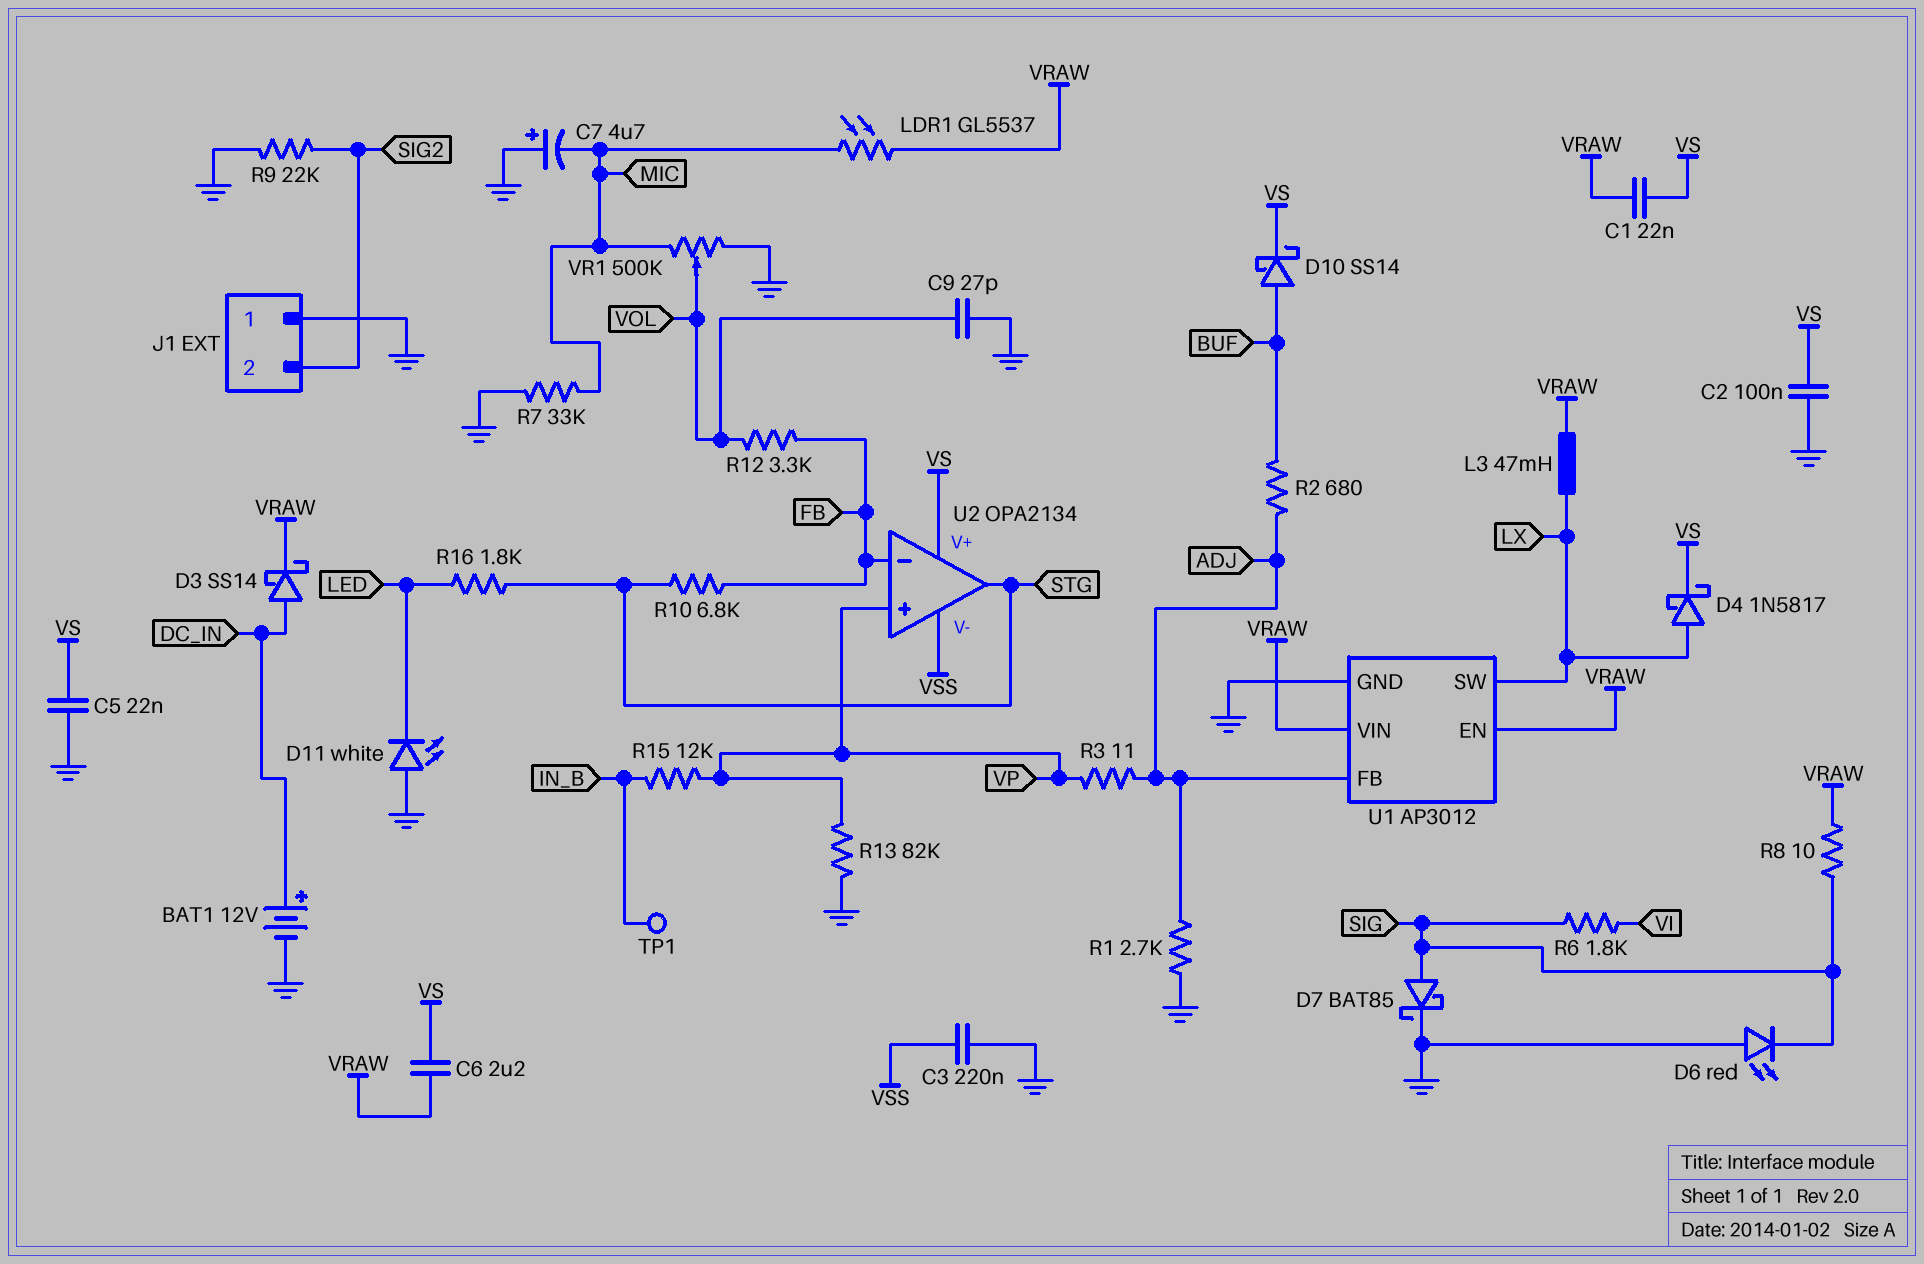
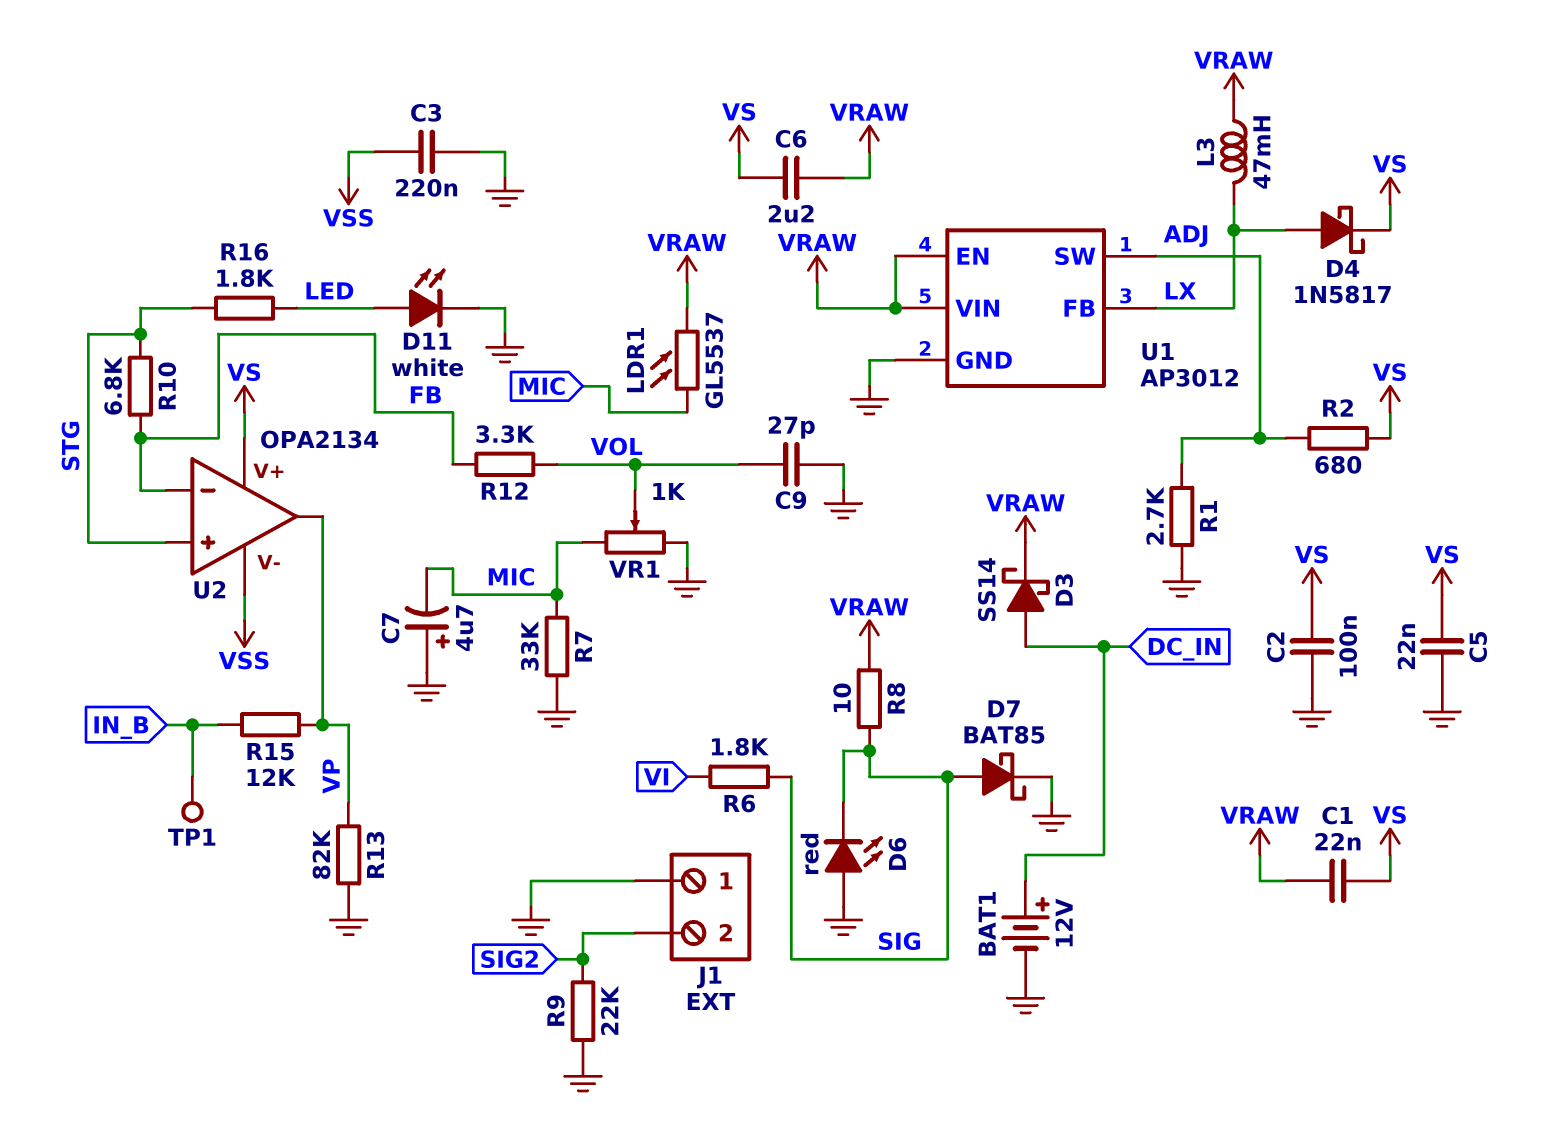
D10: schottky SS14 (A BUF, K VS) -> none
D11: LED white (A GND, K LED) -> LED white (A LED, K GND)
R2: 680 (ADJ, BUF) -> 680 (ADJ, VS)
R3: 11 (ADJ, VP) -> none
U1 pin FB: ADJ -> LX
U1 pin SW: LX -> ADJ
U2 pin in+: VP -> STG
U2 pin out: STG -> VP
VR1: 500k (GND, MIC, wiper VOL) -> 1k (GND, MIC, wiper VOL)

